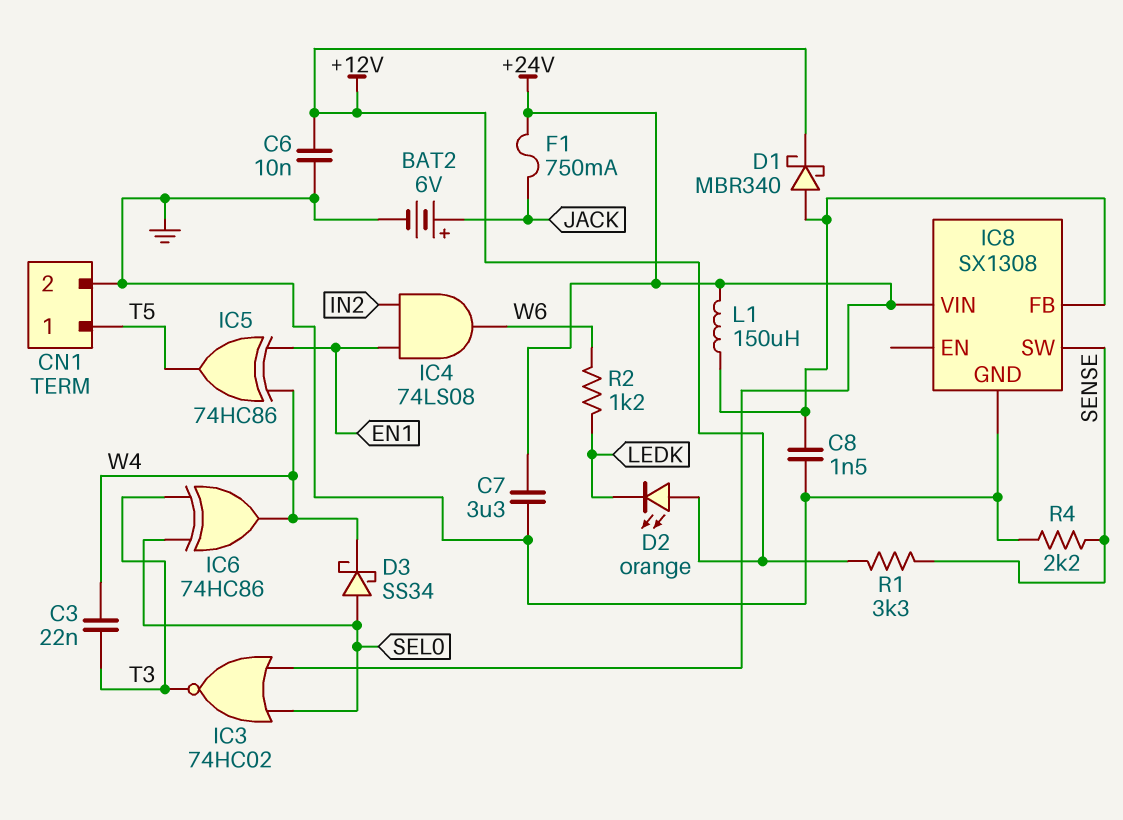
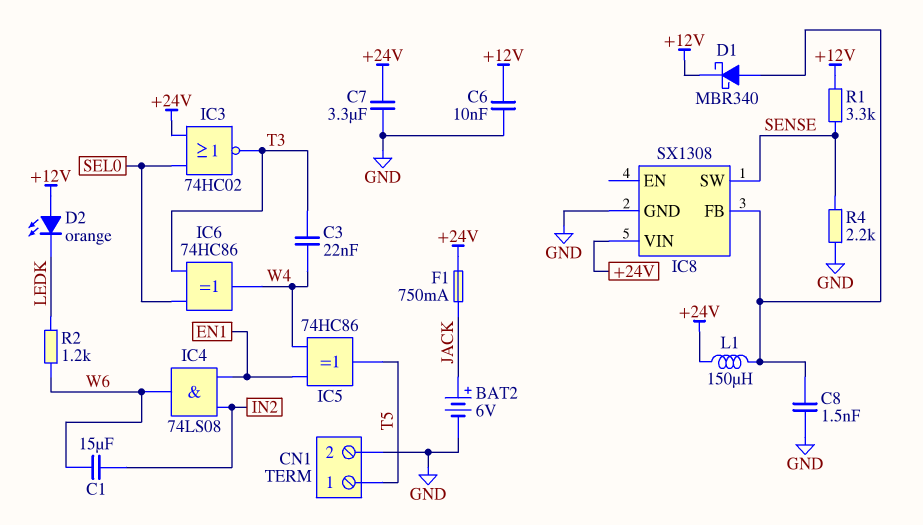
C1: none -> 15uF (IN2, W6)
D3: schottky SS34 (A SEL0, K W4) -> none

